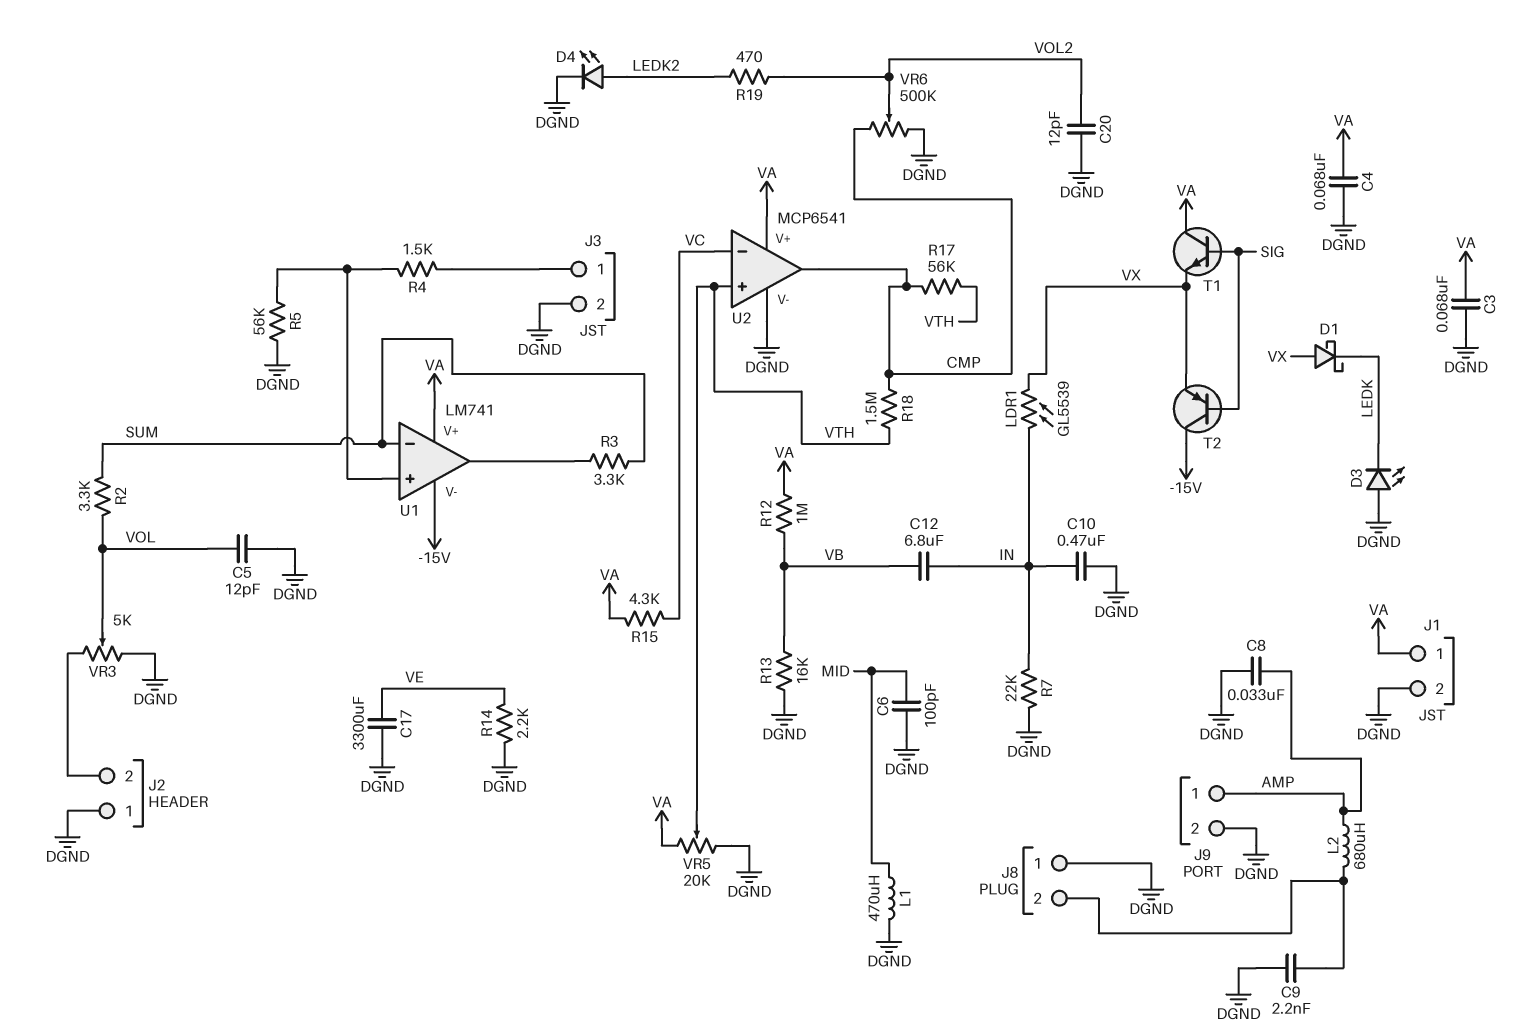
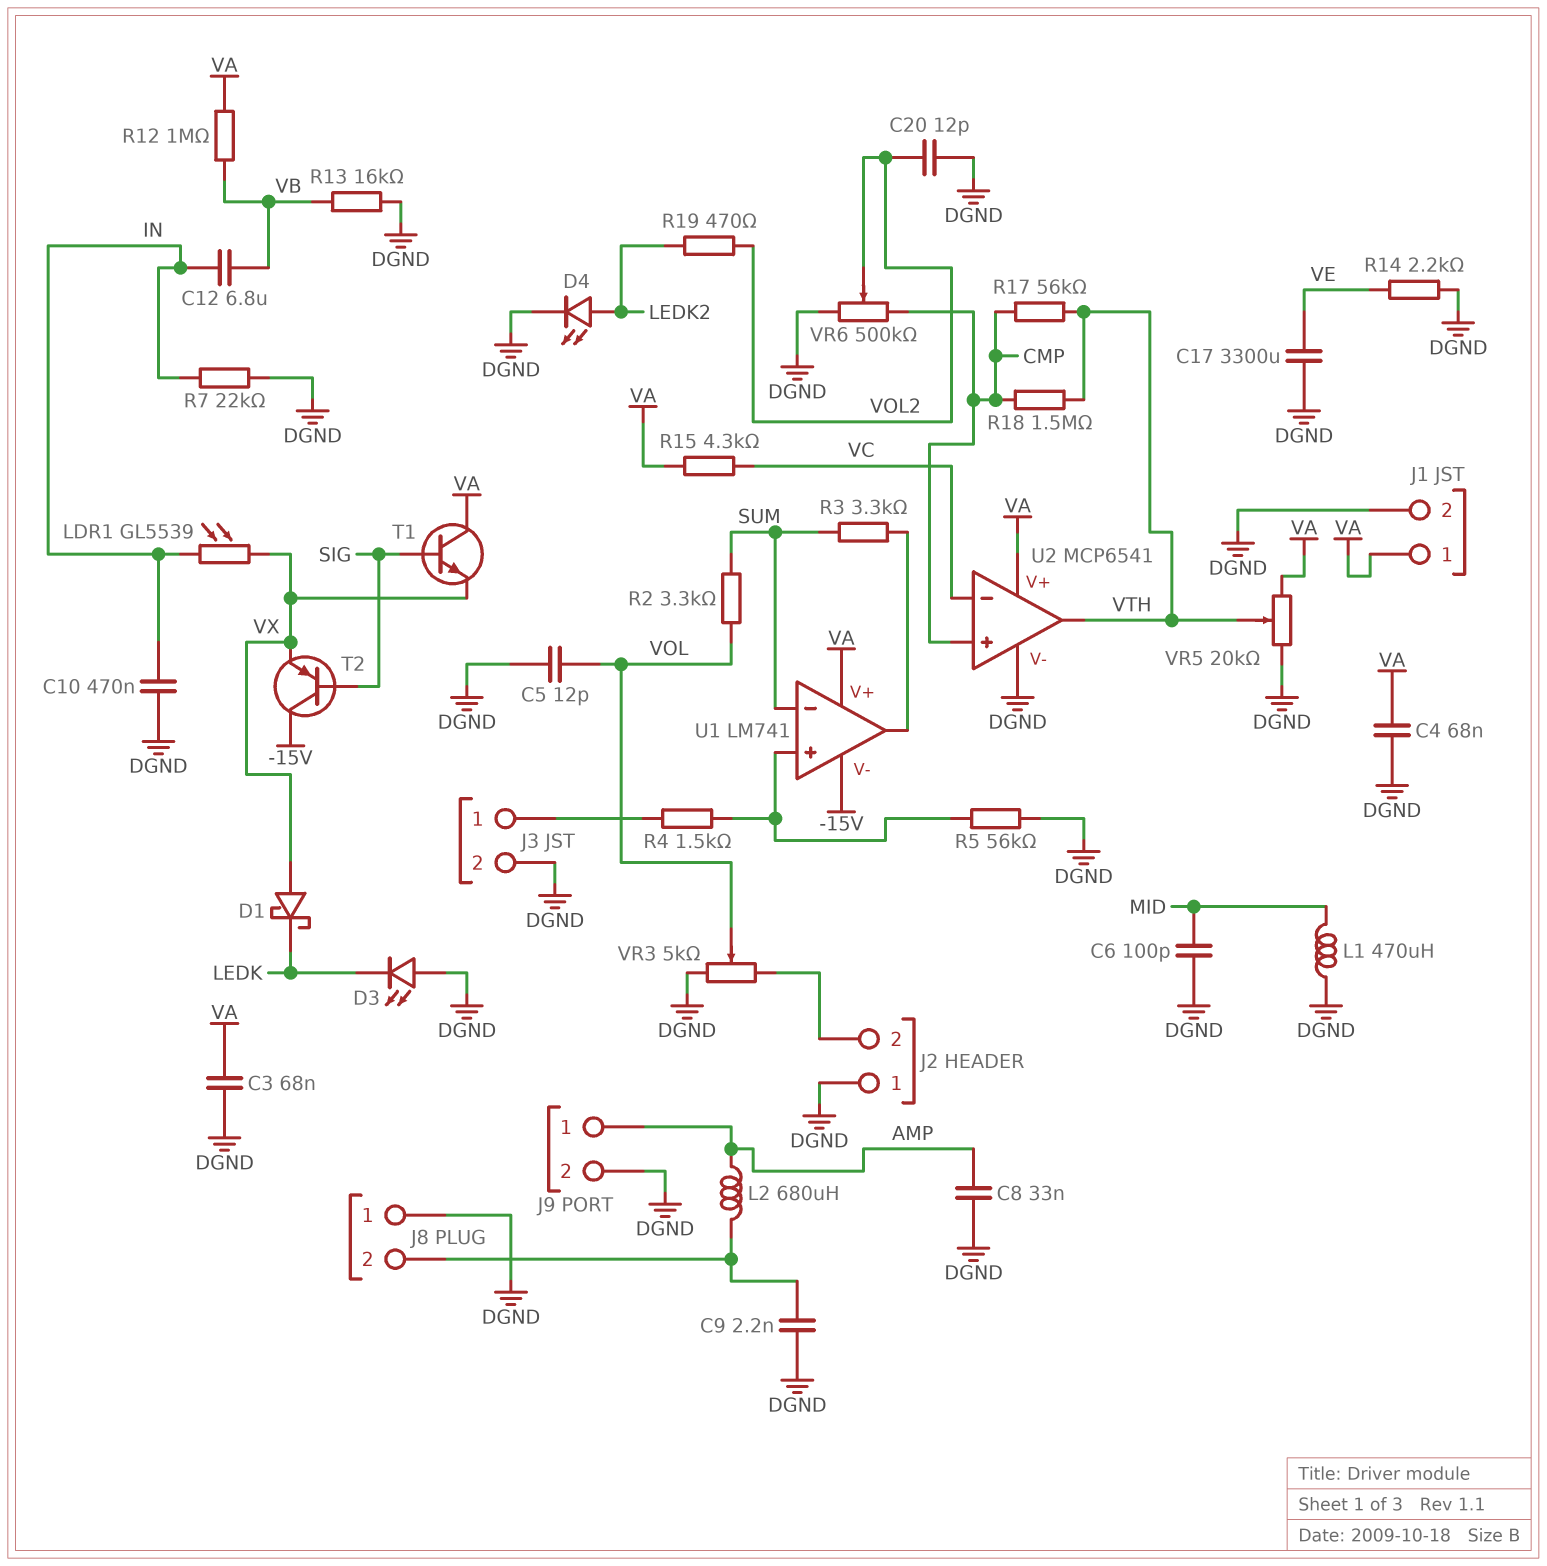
U2 pin in+: VTH -> CMP
U2 pin out: CMP -> VTH

